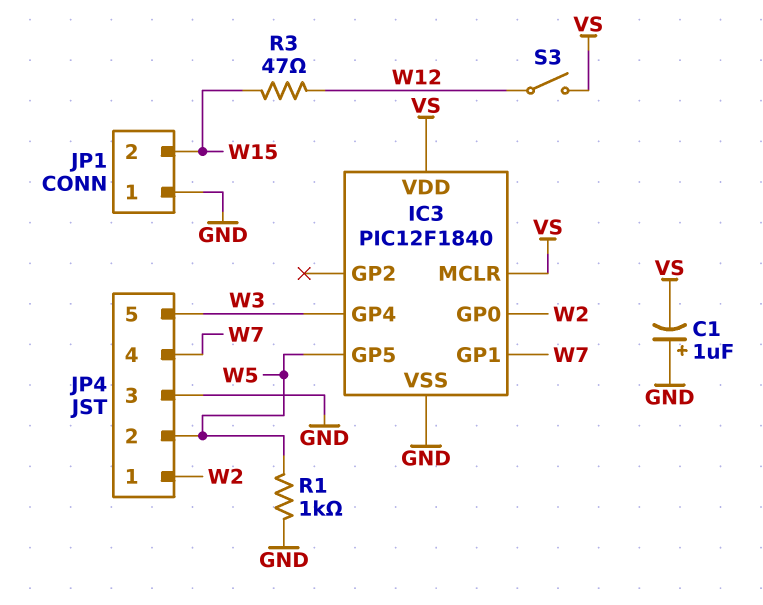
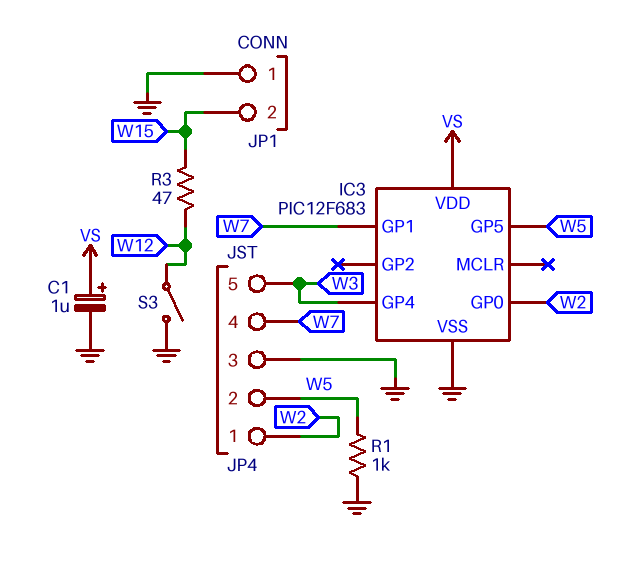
C1: 1uF (plus GND, minus VS) -> 1uF (plus VS, minus GND)
IC3: PIC12F1840 -> PIC12F683
IC3 pin MCLR: VS -> none
S3: switch (VS, W12) -> switch (GND, W12)

